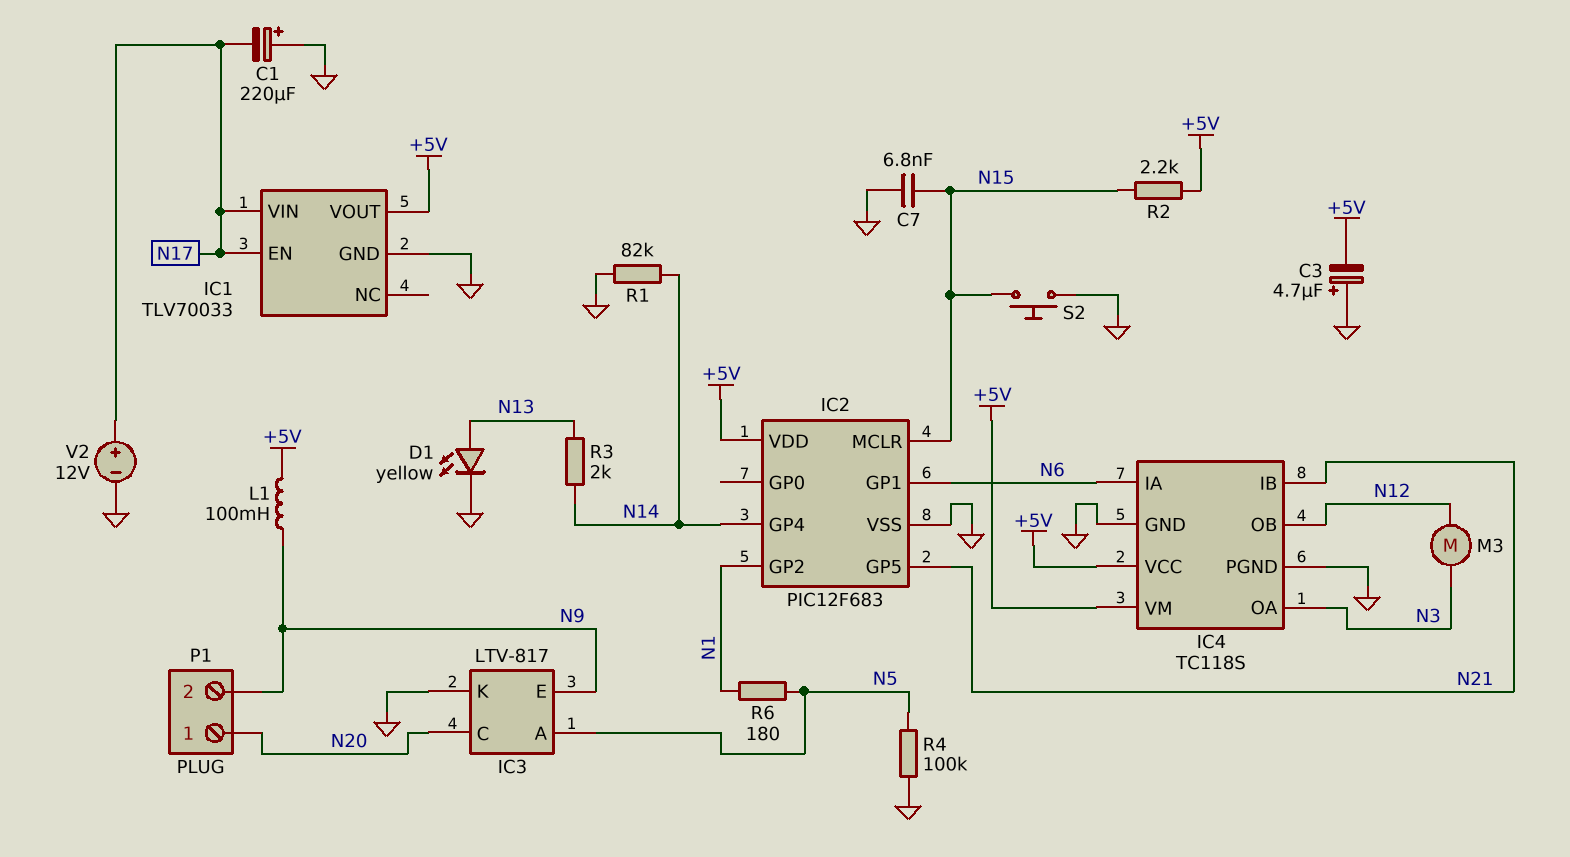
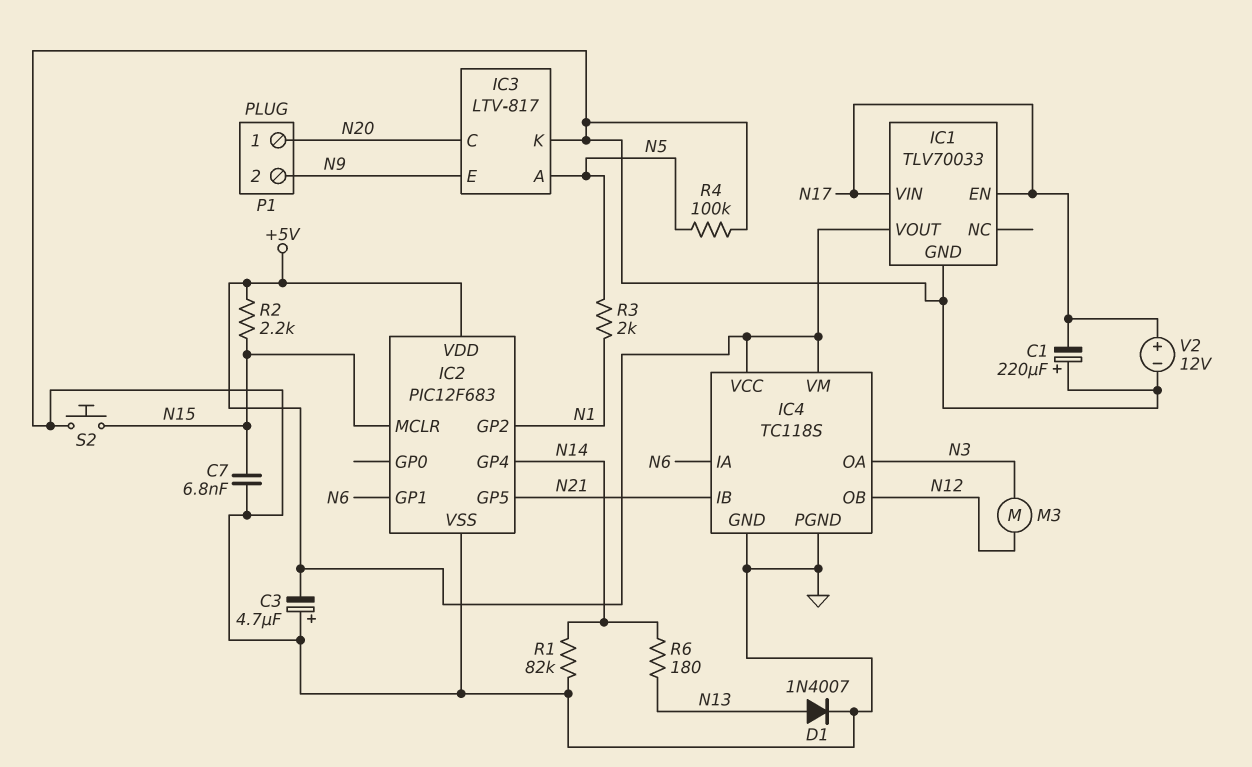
D1: LED yellow (A N13, K GND) -> diode 1N4007 (A N13, K GND)
L1: 100mH (+5V, N9) -> none
R3: 2k (N13, N14) -> 2k (N1, N5)
R6: 180 (N1, N5) -> 180 (N13, N14)

